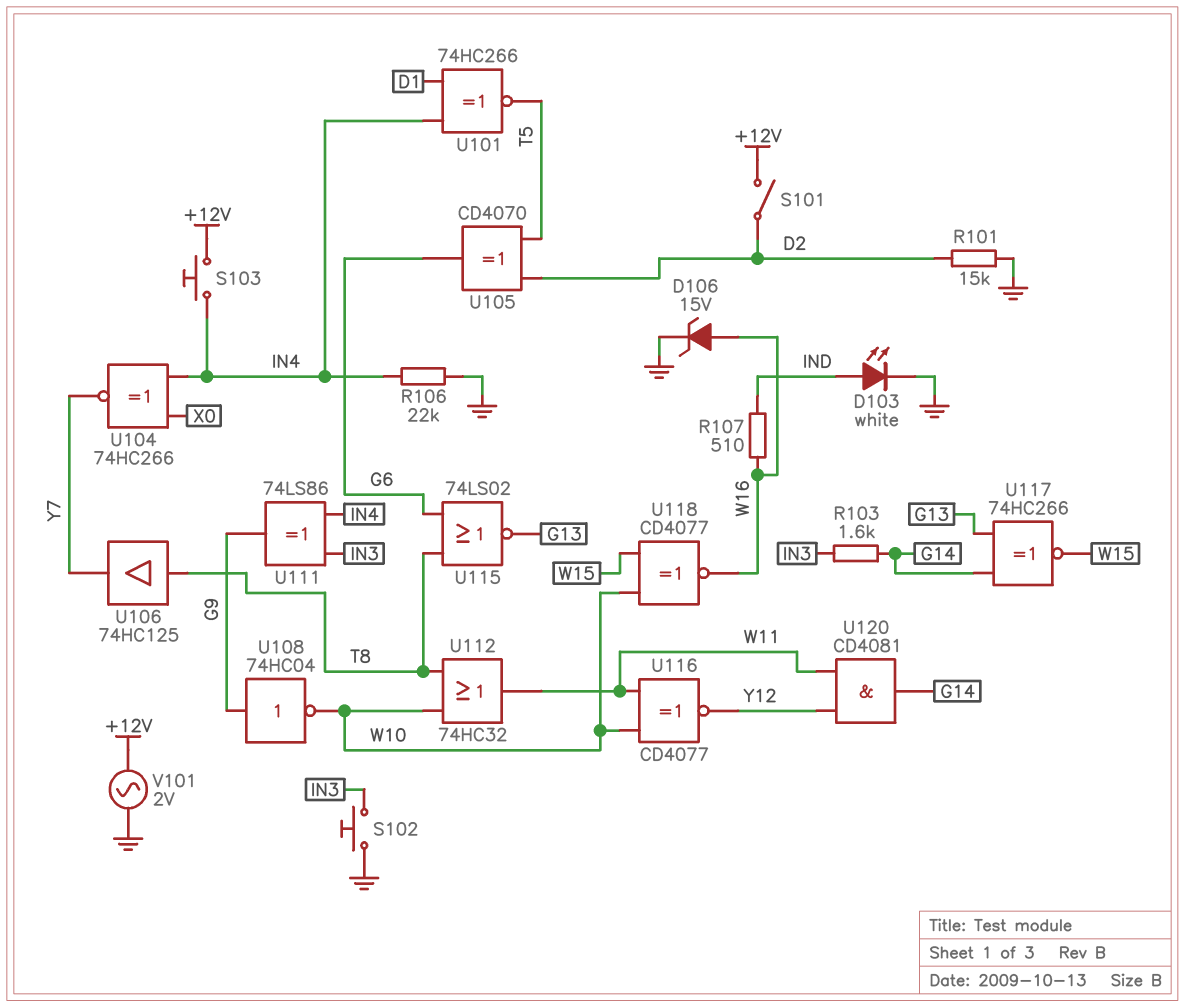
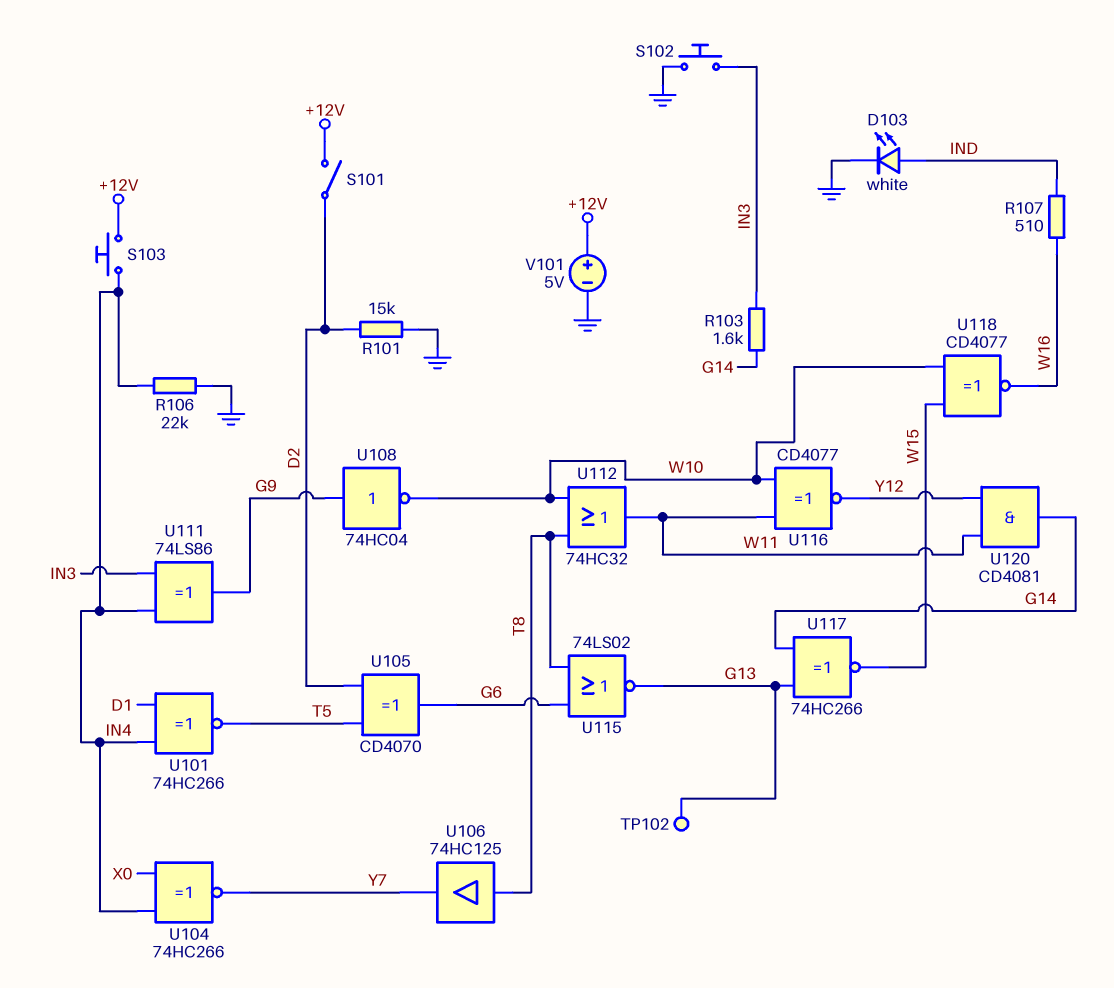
D106: zener 15V (A W16, K GND) -> none
TP102: none -> test point (G13)
V101: AC 2V (+12V, GND) -> 5V (plus +12V, minus GND)

